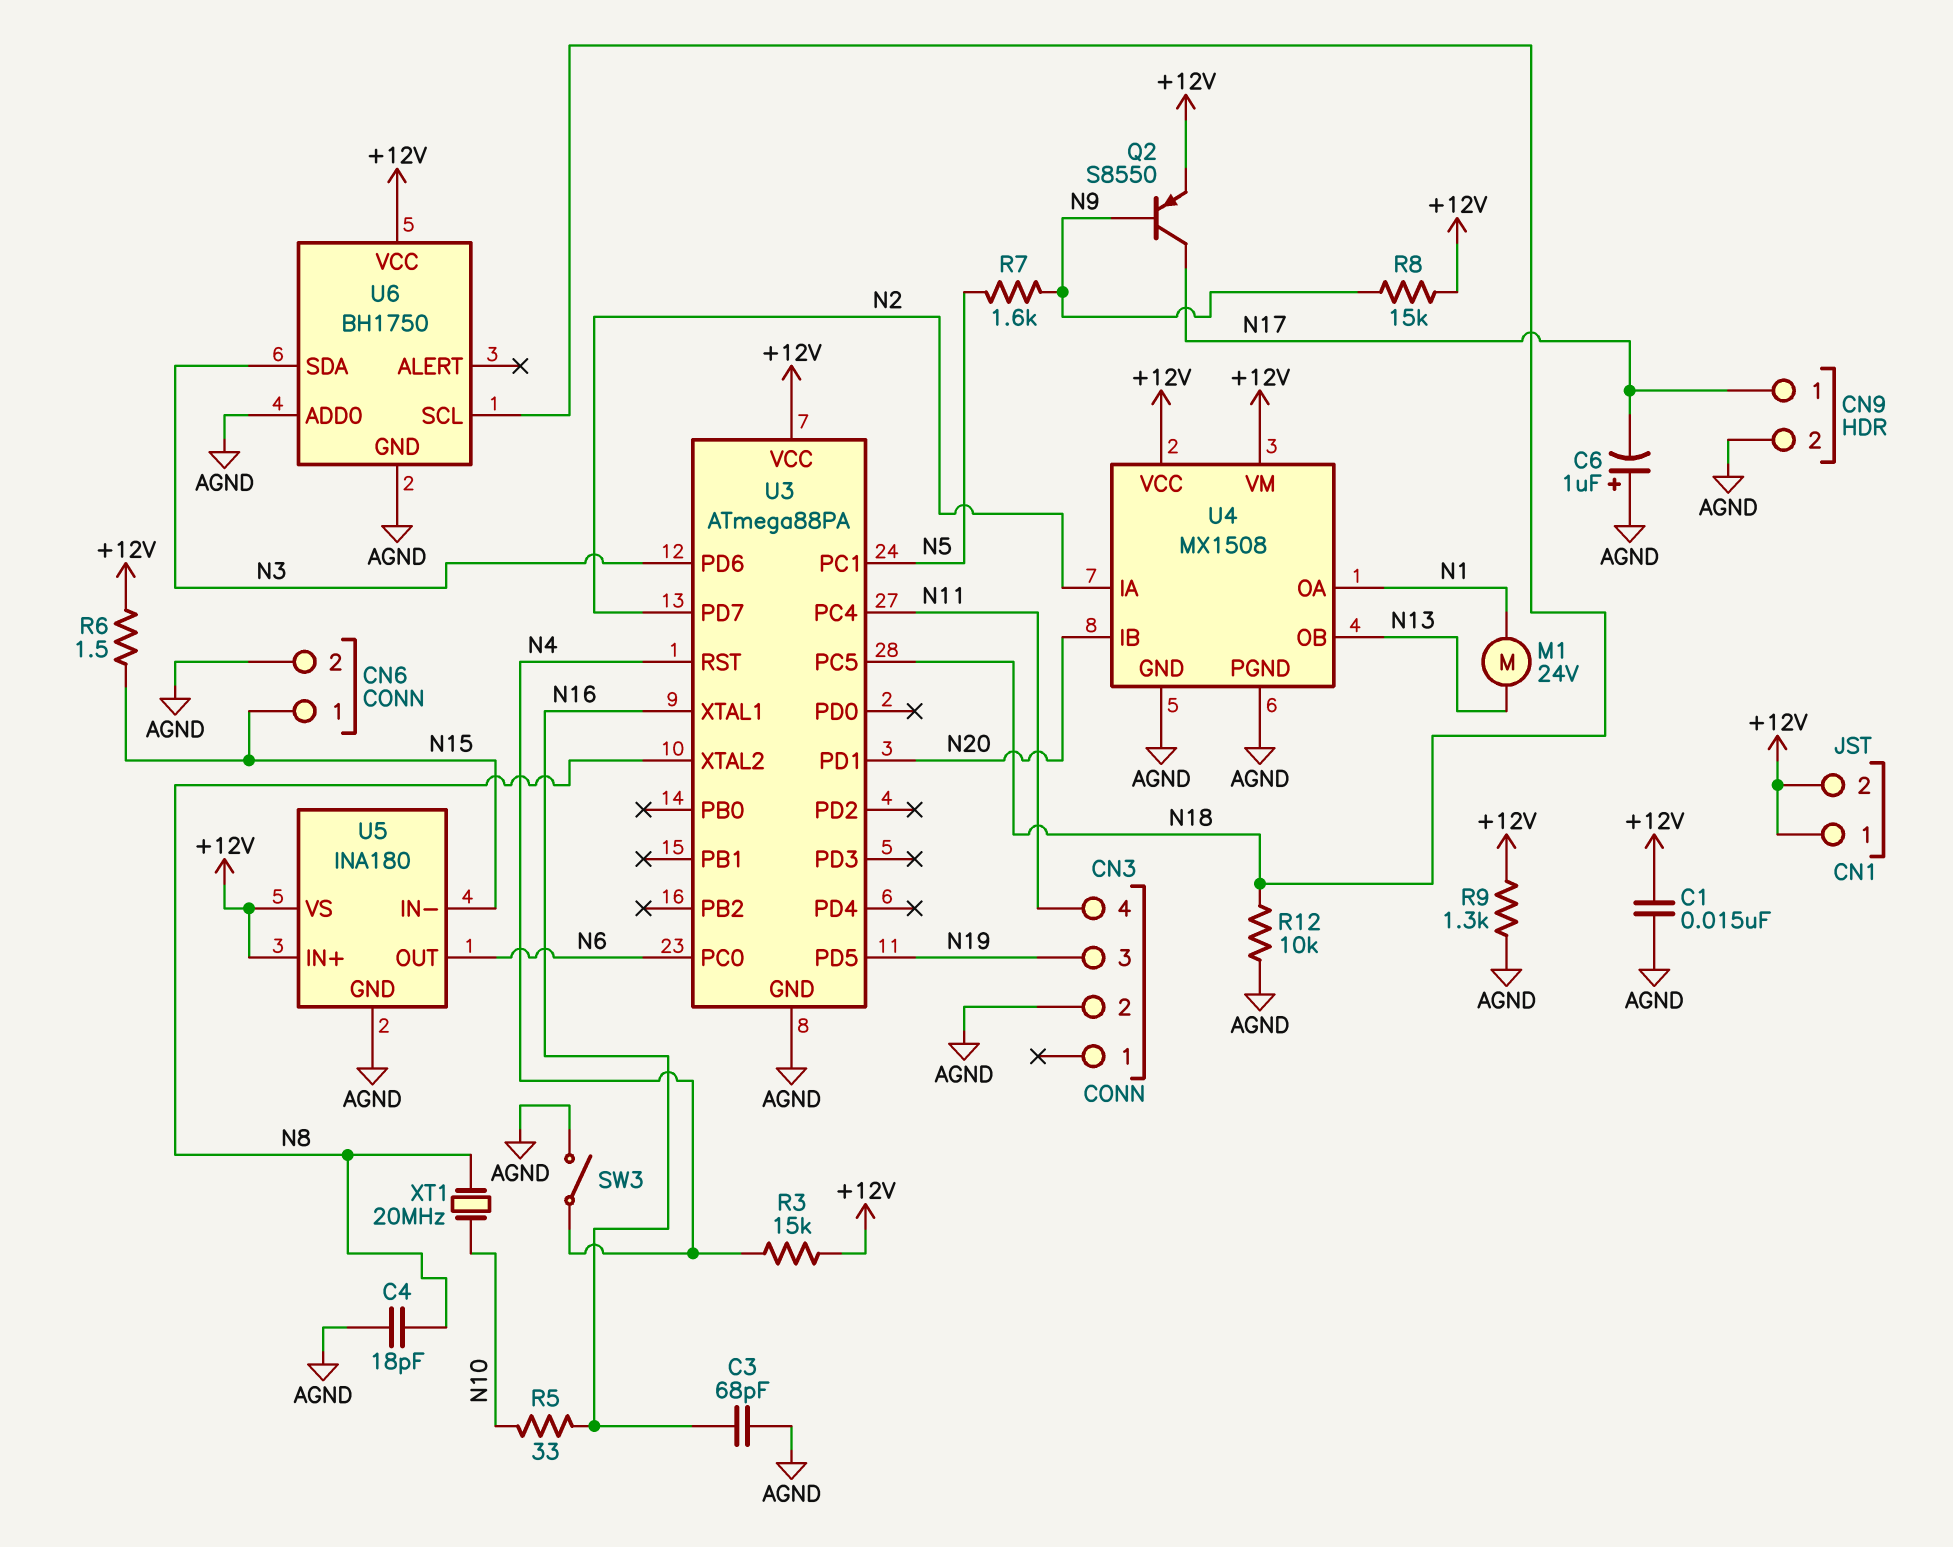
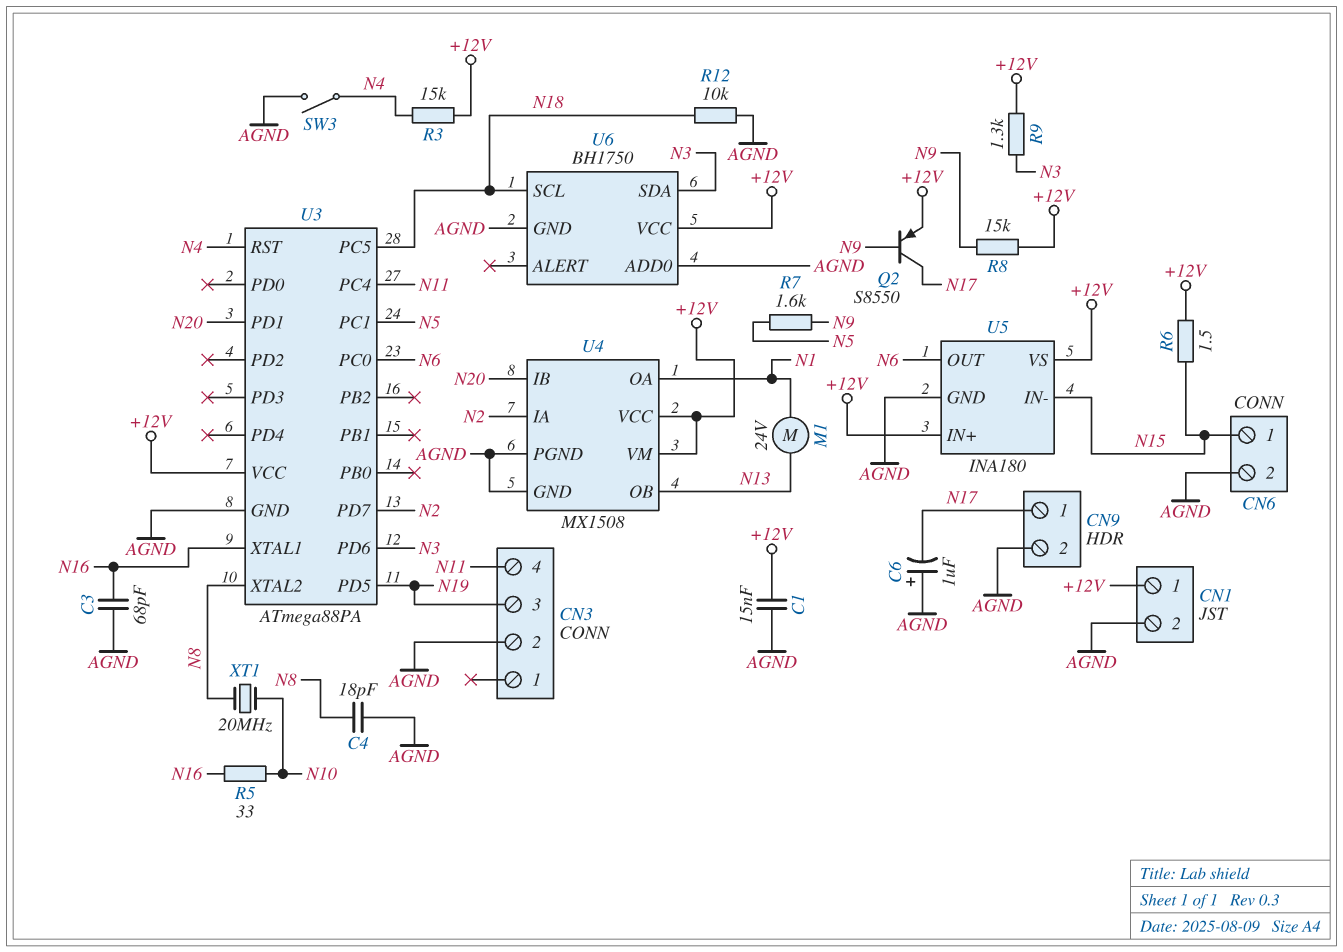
CN1 pin 2: +12V -> AGND
R9: 1.3k (+12V, AGND) -> 1.3k (+12V, N3)

